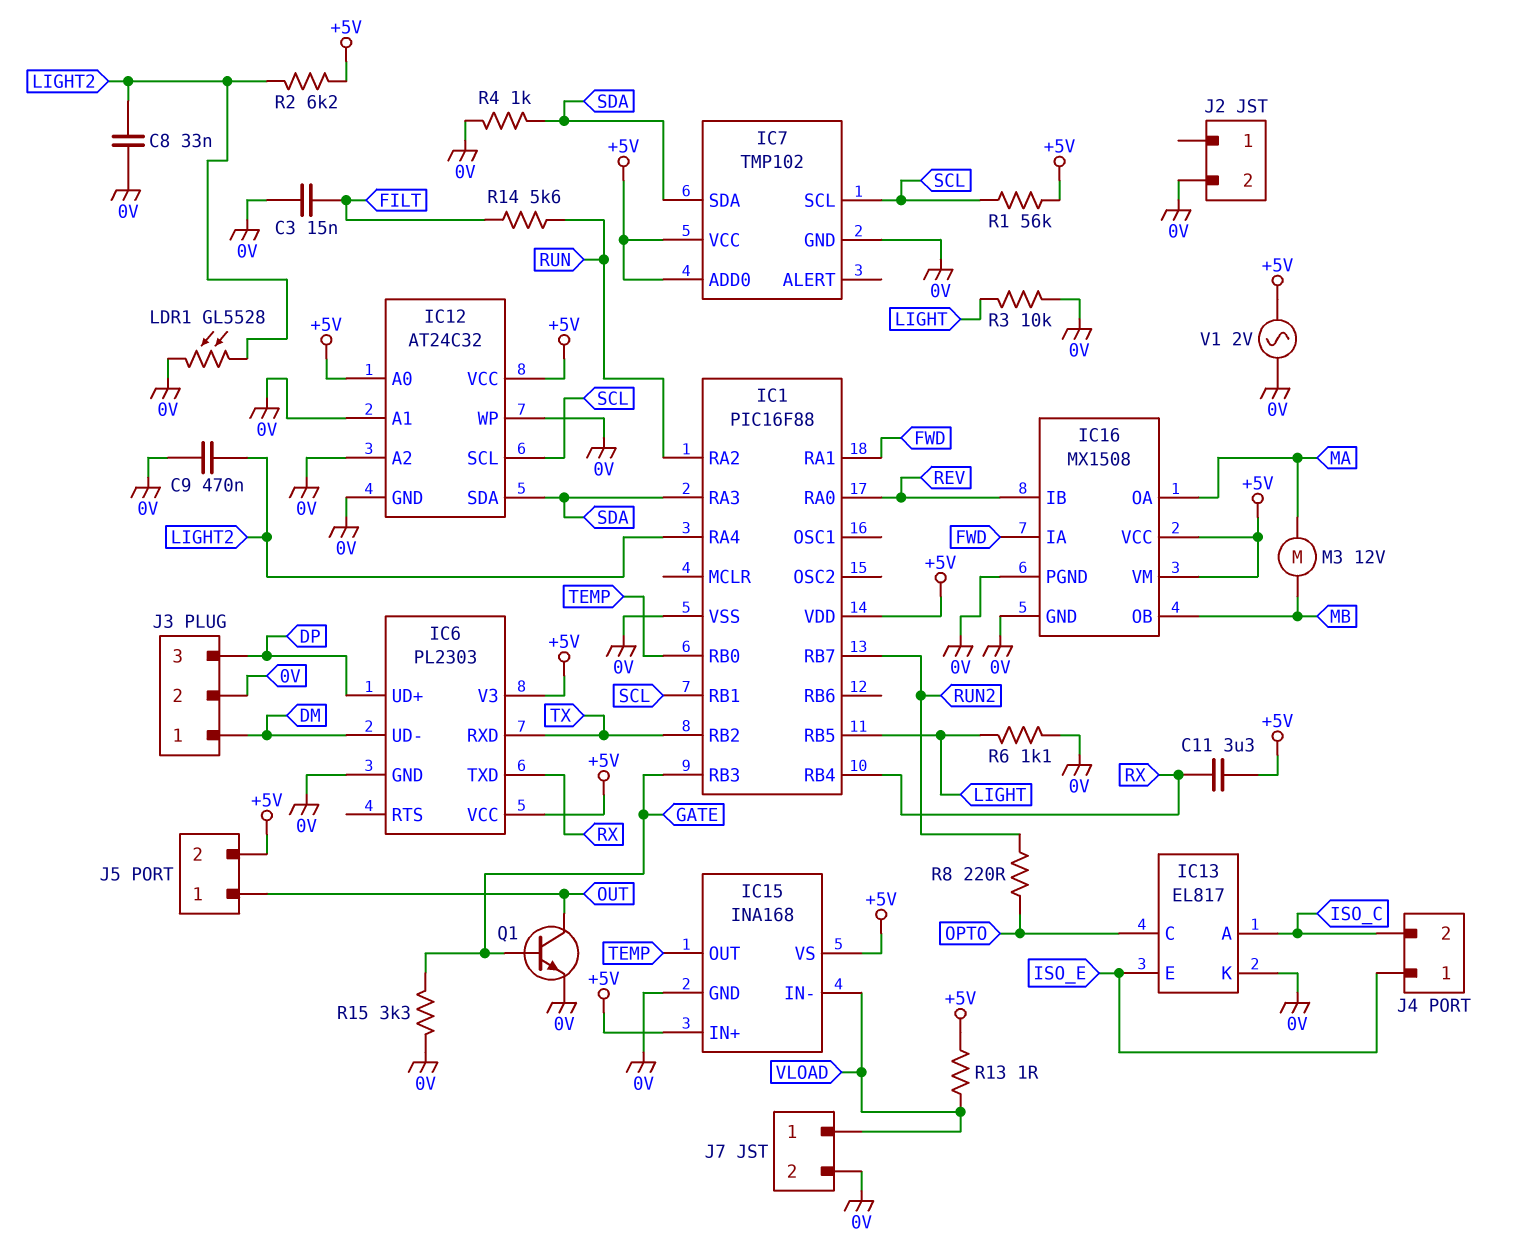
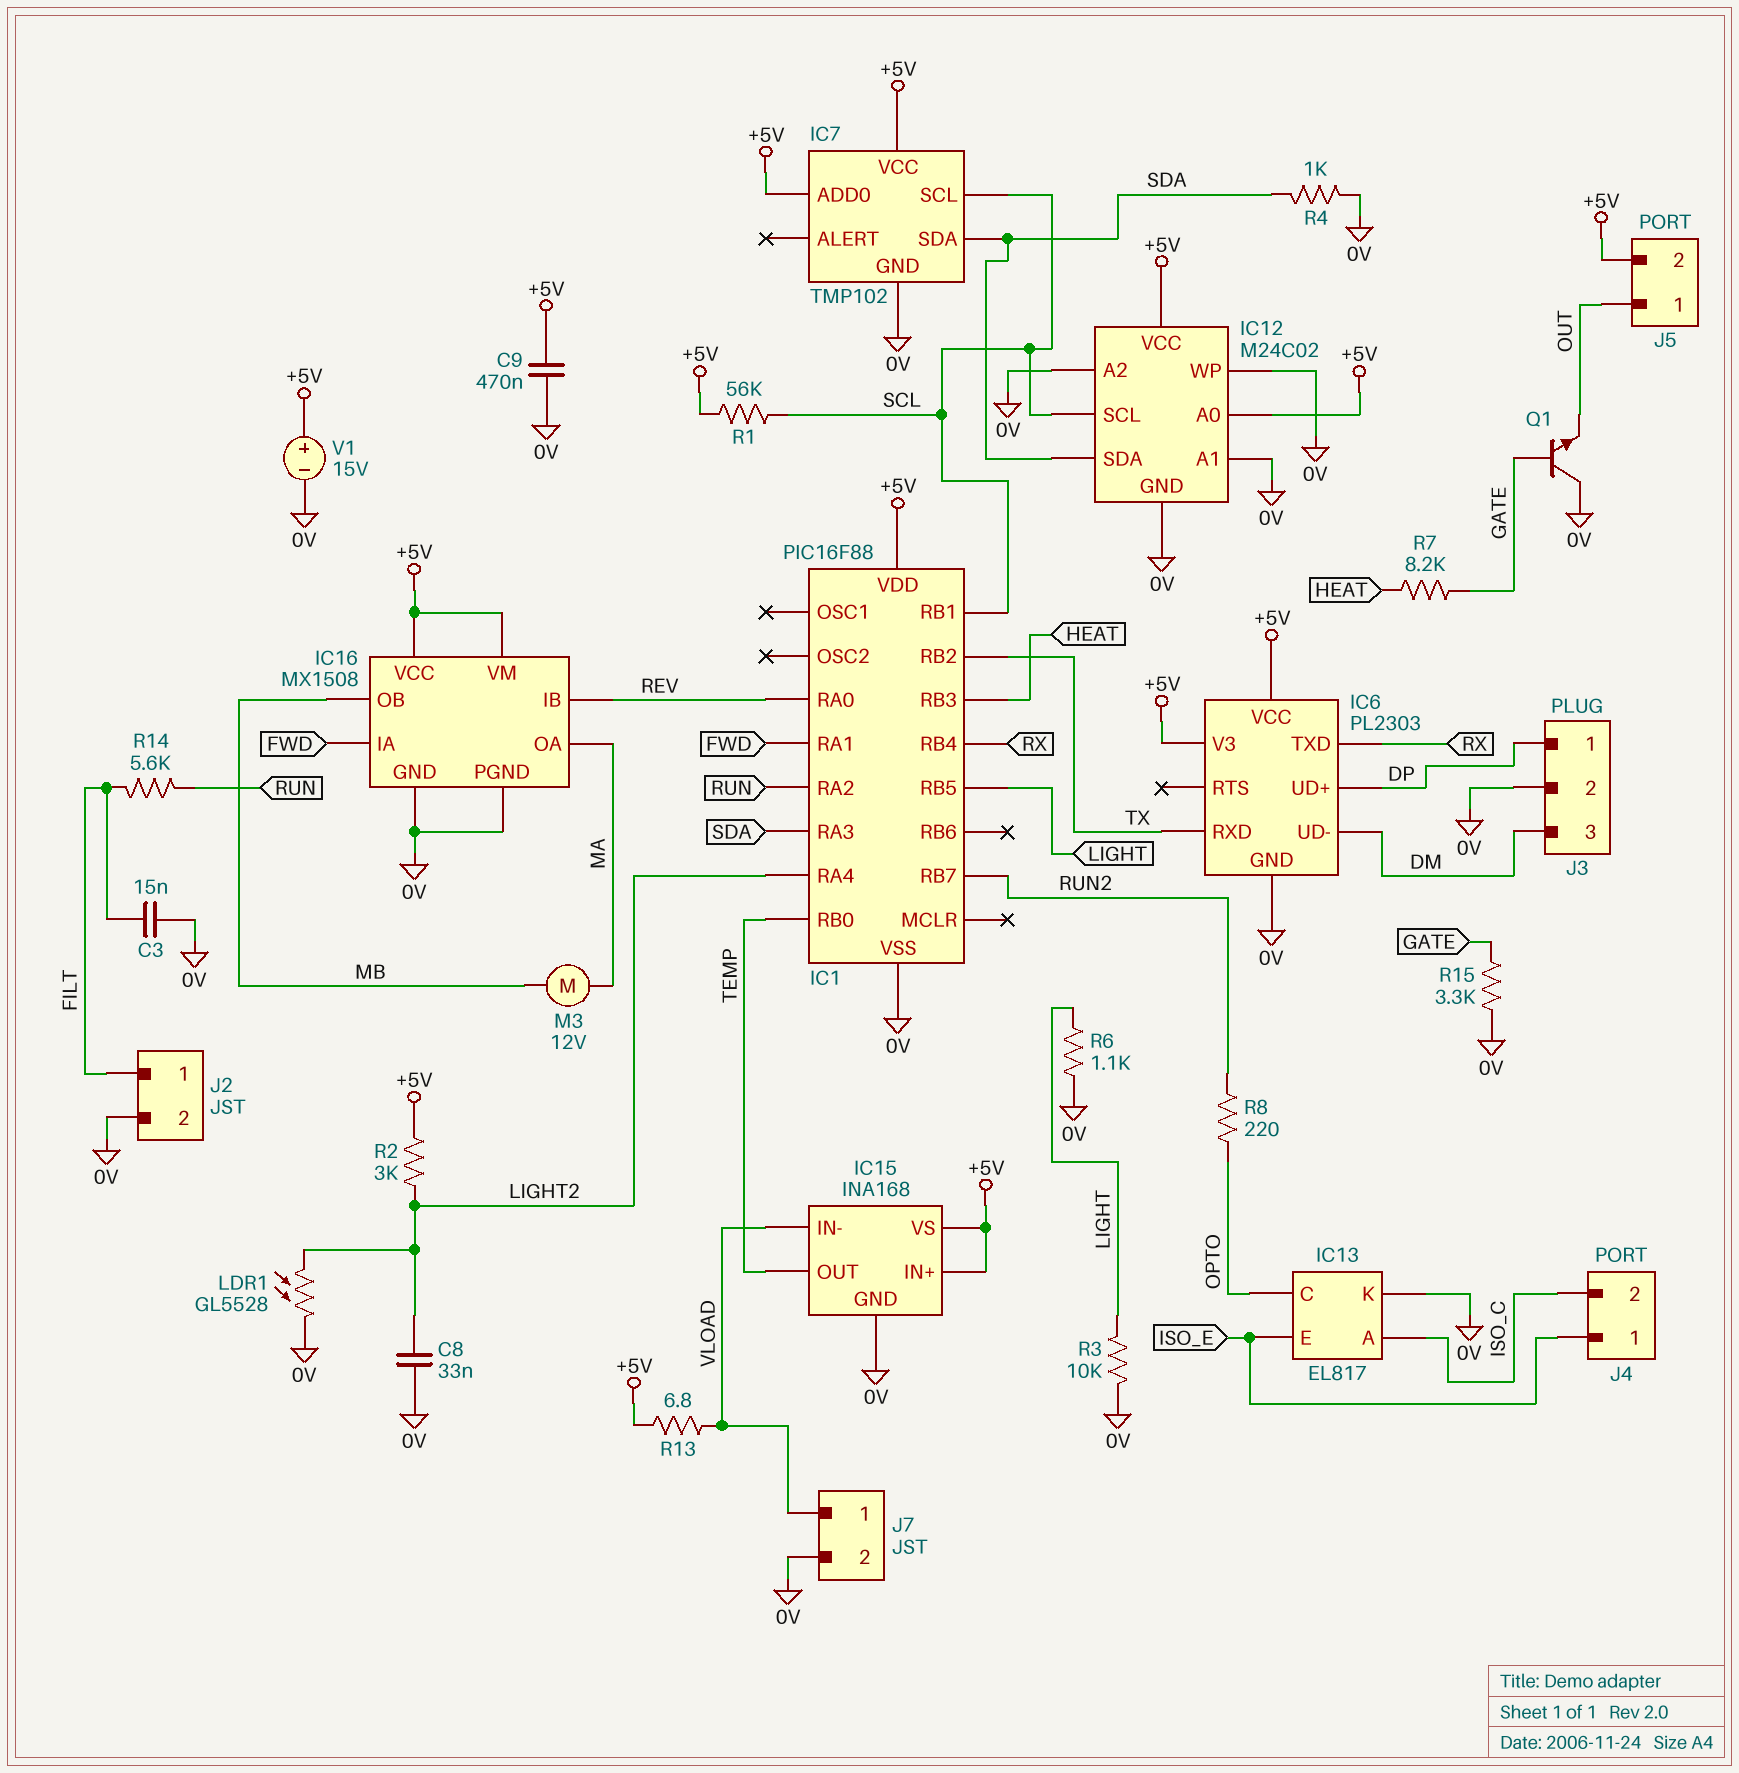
C9: 470nF (0V, LIGHT2) -> 470nF (+5V, 0V)
C11: 3.3uF (+5V, RX) -> none
IC1 pin RB3: GATE -> HEAT
IC12: AT24C32 -> M24C02
J2 pin 1: none -> FILT
J3 pin 1: DM -> DP
J3 pin 3: DP -> DM
Q1: NPN (B GATE, C OUT, E 0V) -> NPN (B GATE, C 0V, E OUT)
R2: 6.2k (+5V, LIGHT2) -> 3k (+5V, LIGHT2)
R7: none -> 8.2k (GATE, HEAT)
R13: 1 (+5V, VLOAD) -> 6.8 (+5V, VLOAD)
V1: AC 2V (+5V, 0V) -> 15V (plus +5V, minus 0V)

